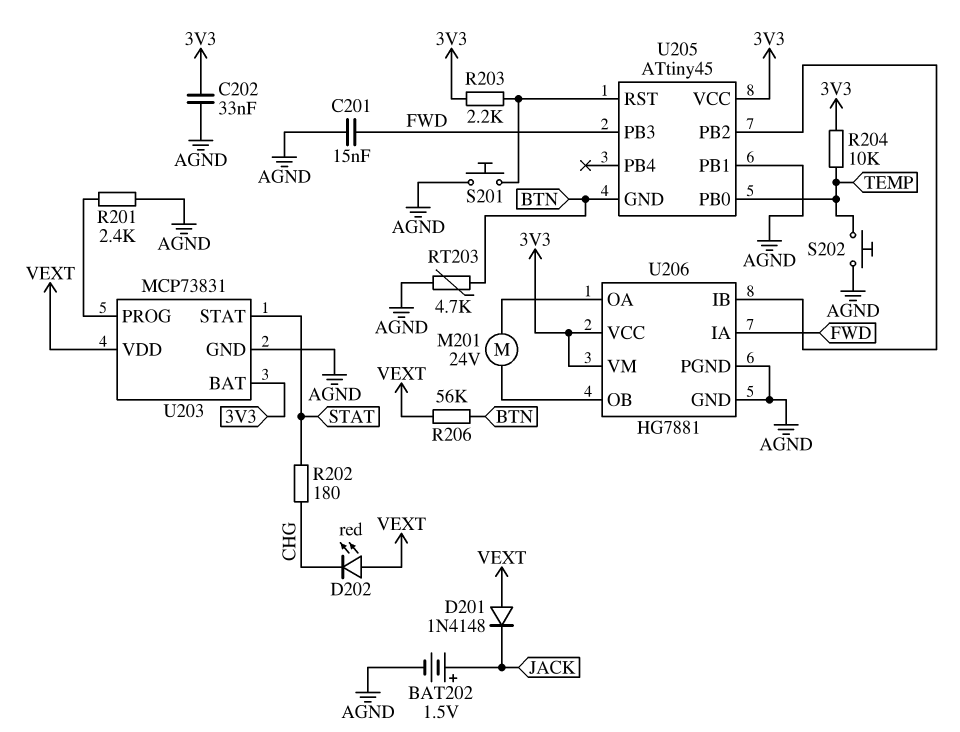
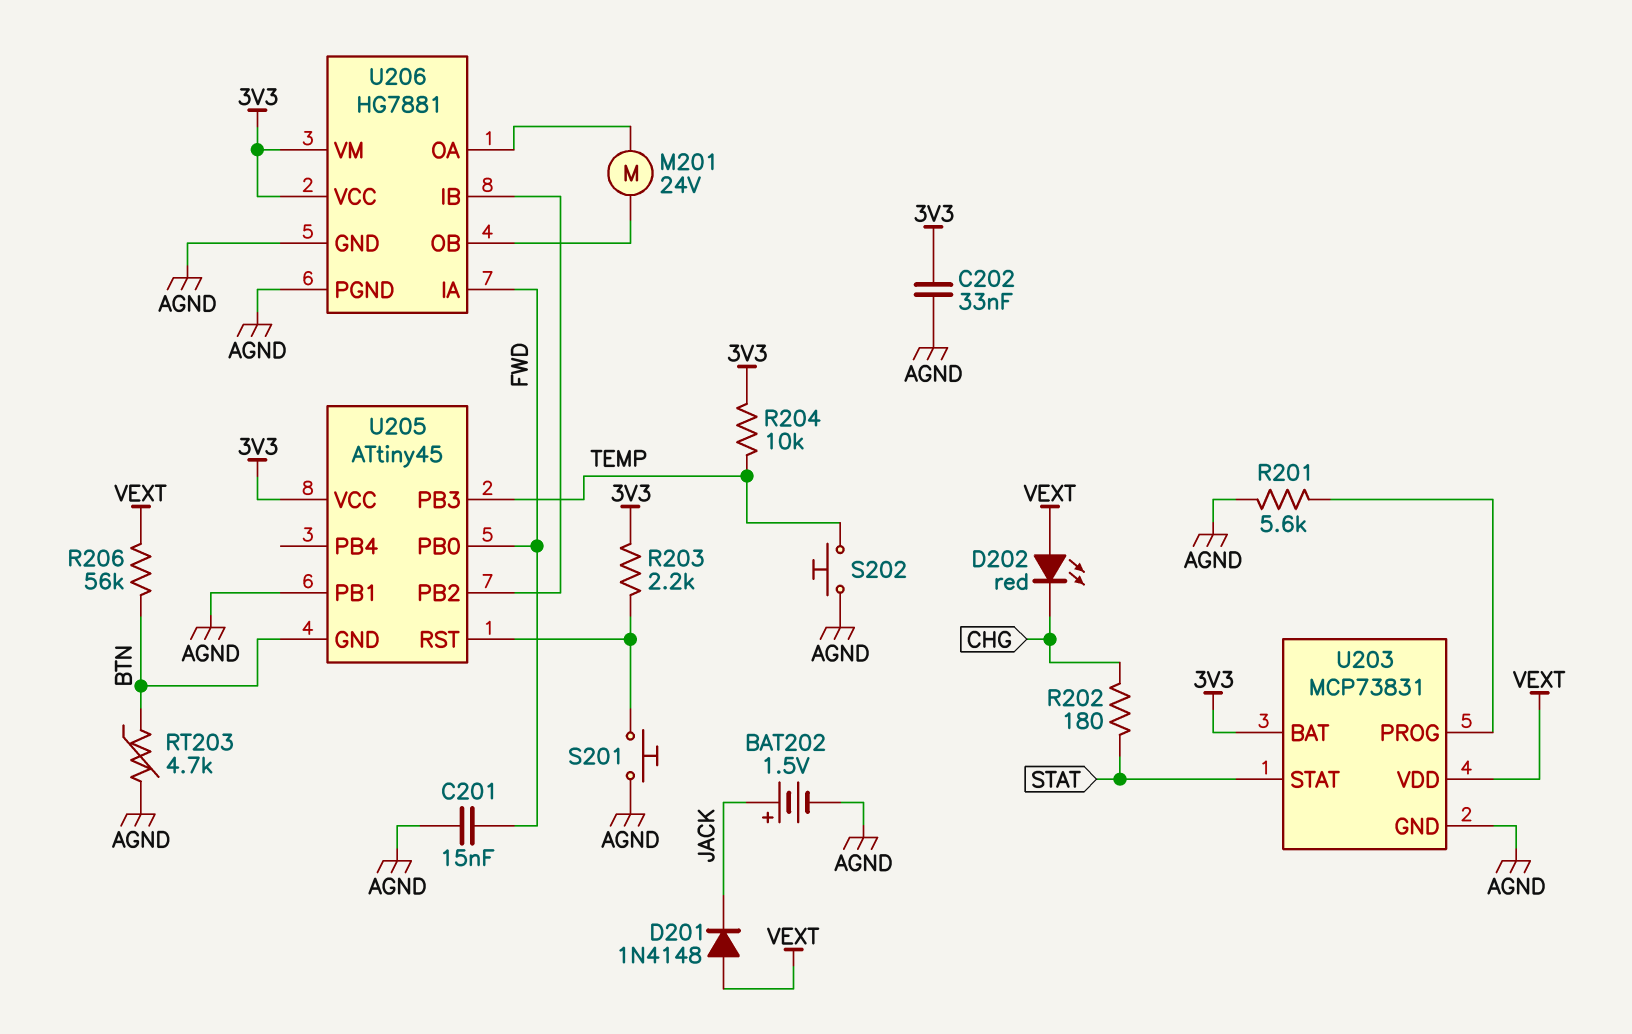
R201: 2.4k (AGND, U203/PROG) -> 5.6k (AGND, U203/PROG)
U205 pin PB0: TEMP -> FWD
U205 pin PB3: FWD -> TEMP

